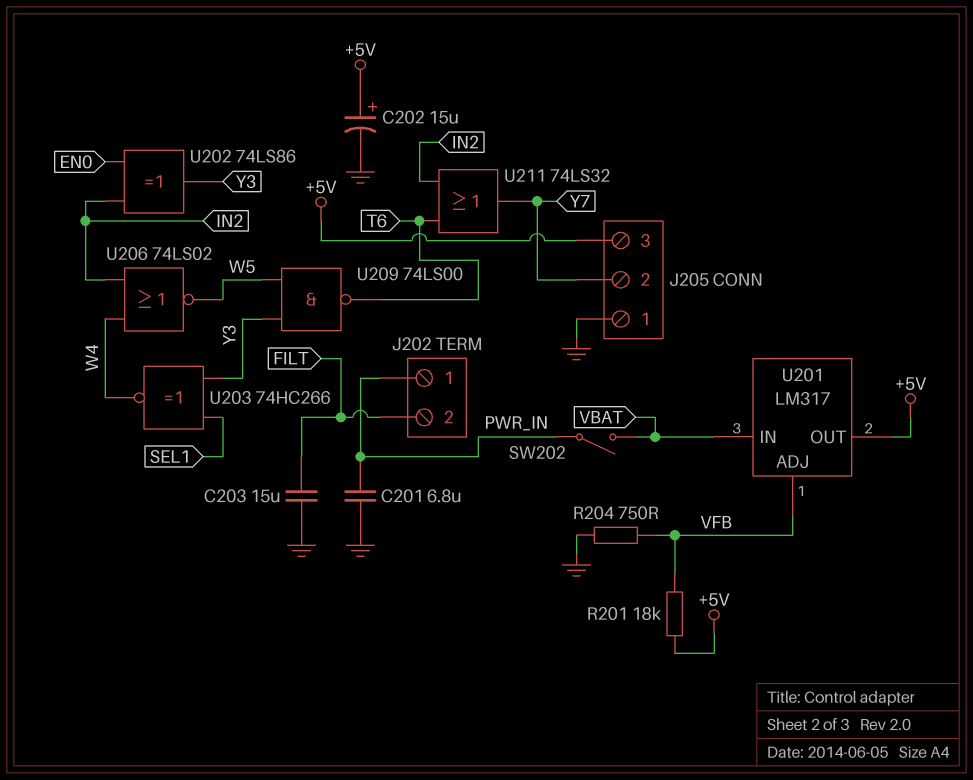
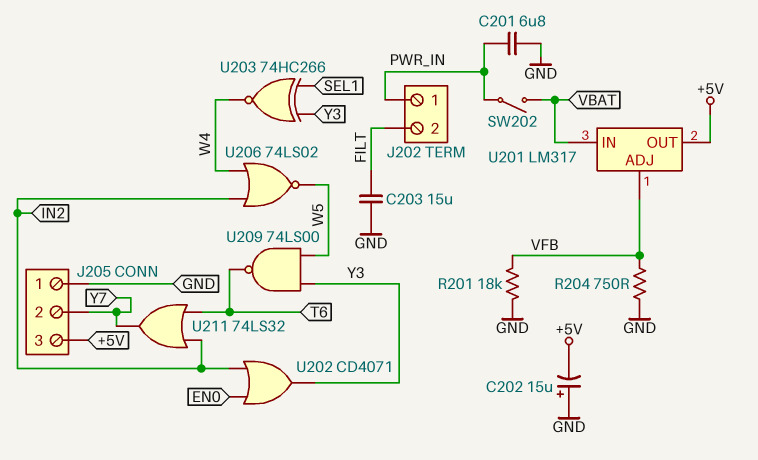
C202: 15uF (plus +5V, minus GND) -> 15uF (plus GND, minus +5V)
R201: 18k (+5V, VFB) -> 18k (GND, VFB)
U202: XOR 74LS86 (in EN0, in IN2, out Y3) -> OR CD4071 (in EN0, in IN2, out Y3)

